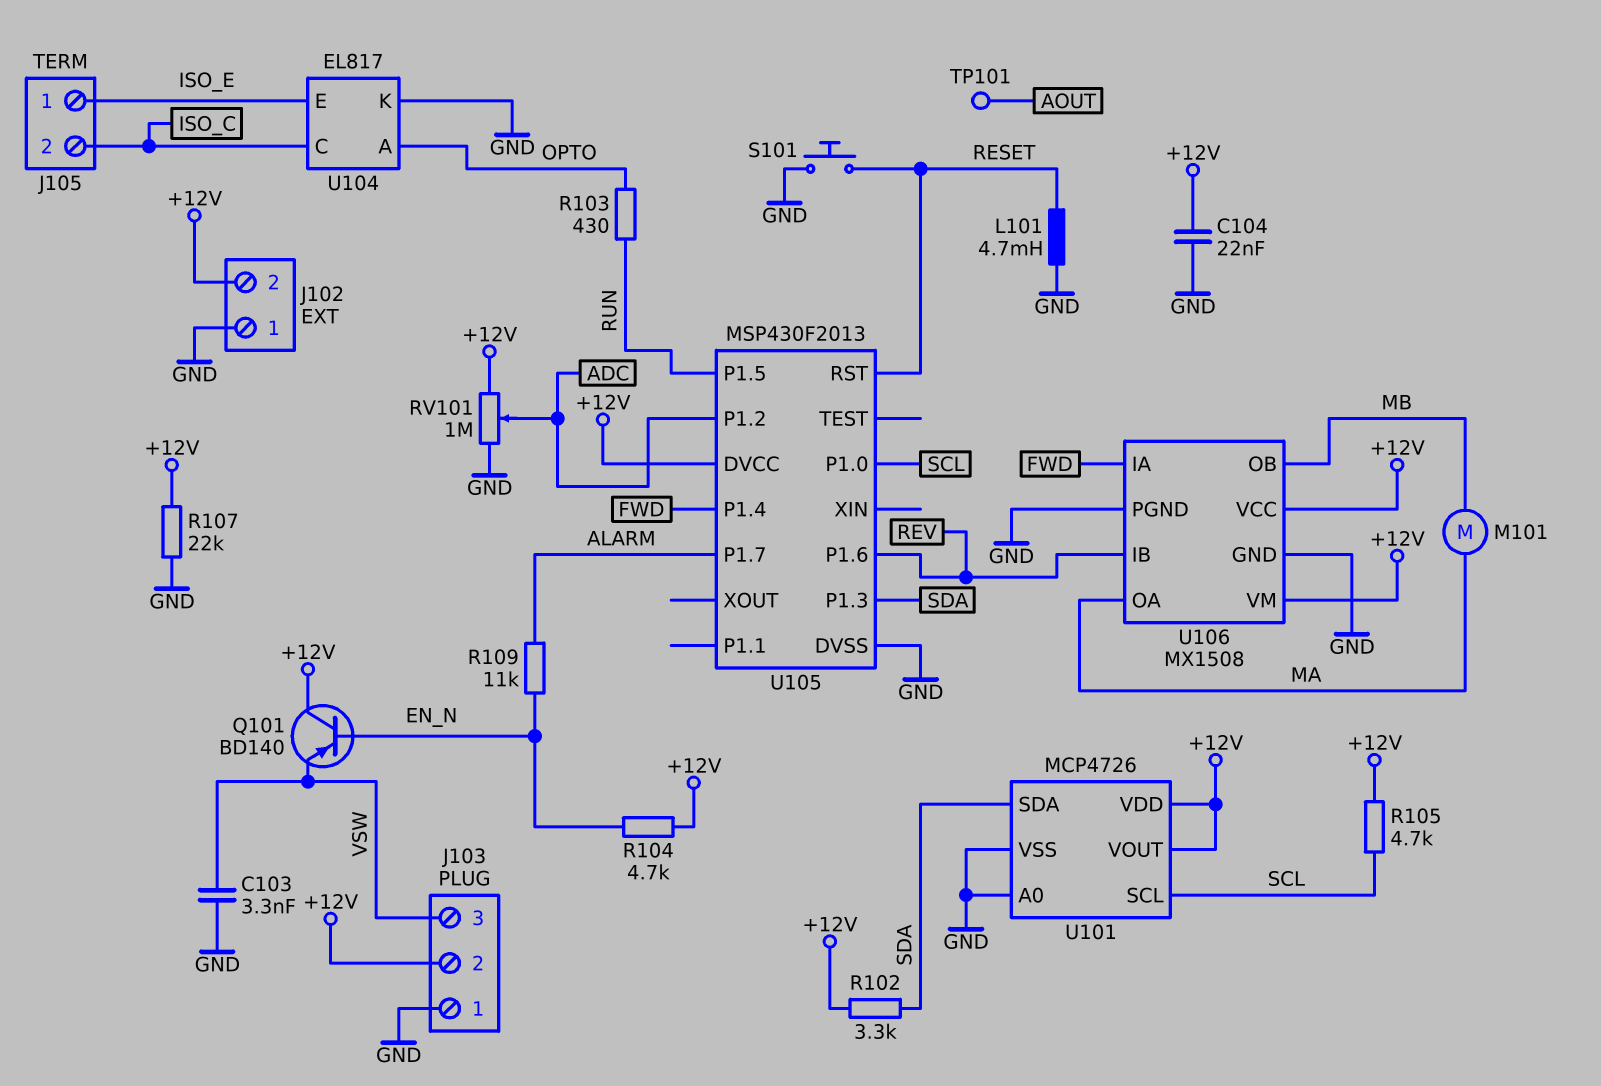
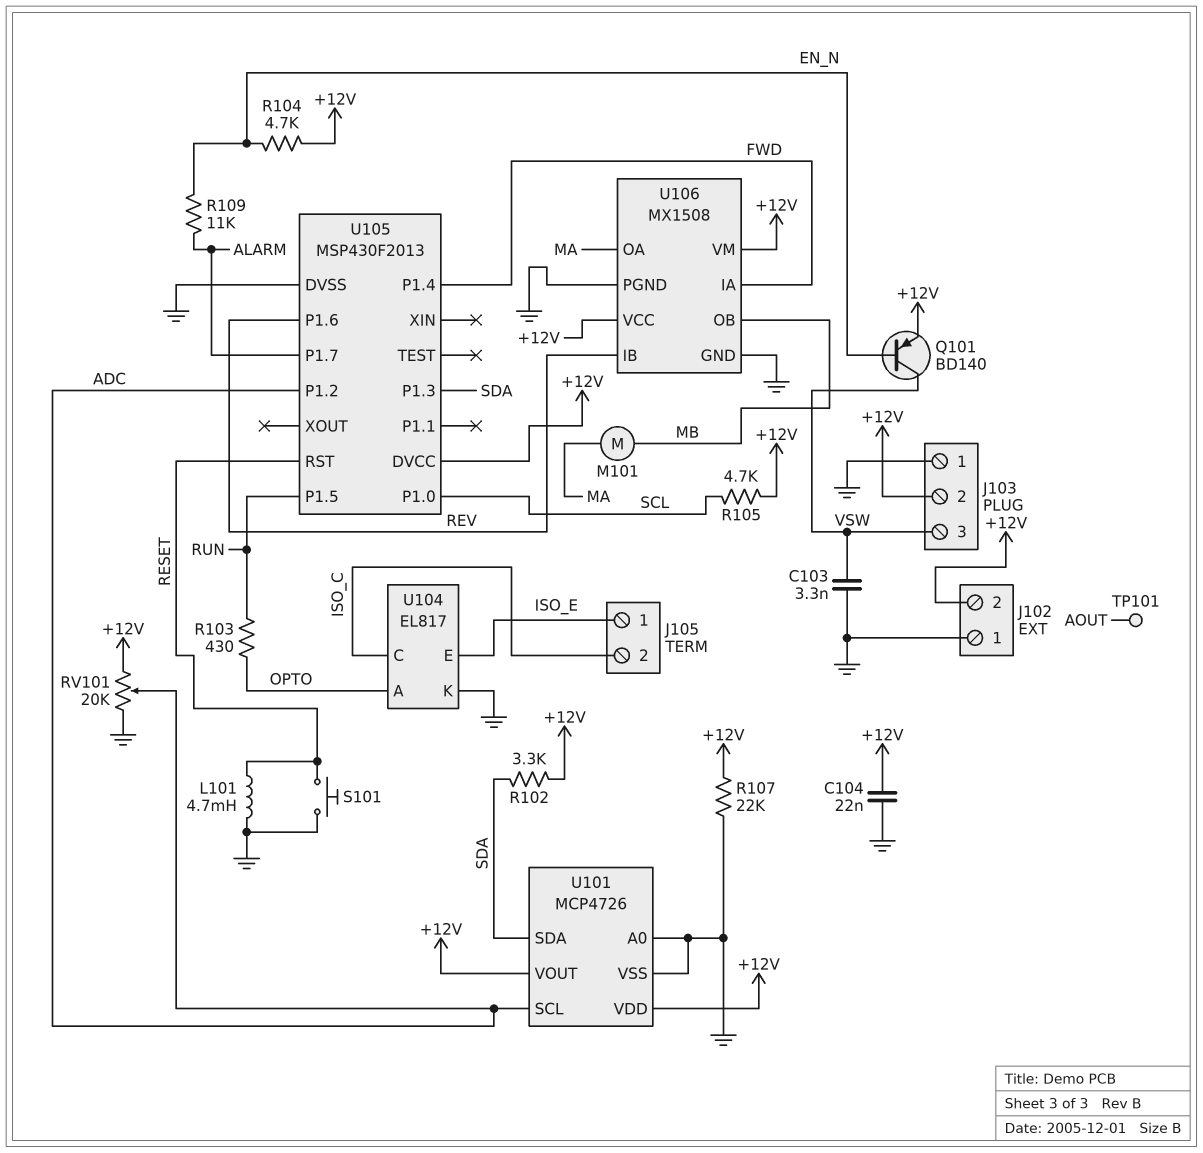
Q101: PNP BD140 (B EN_N, C +12V, E VSW) -> PNP BD140 (B EN_N, C VSW, E +12V)
RV101: 1M (+12V, GND, wiper ADC) -> 20k (+12V, GND, wiper ADC)
U101 pin SCL: SCL -> ADC

